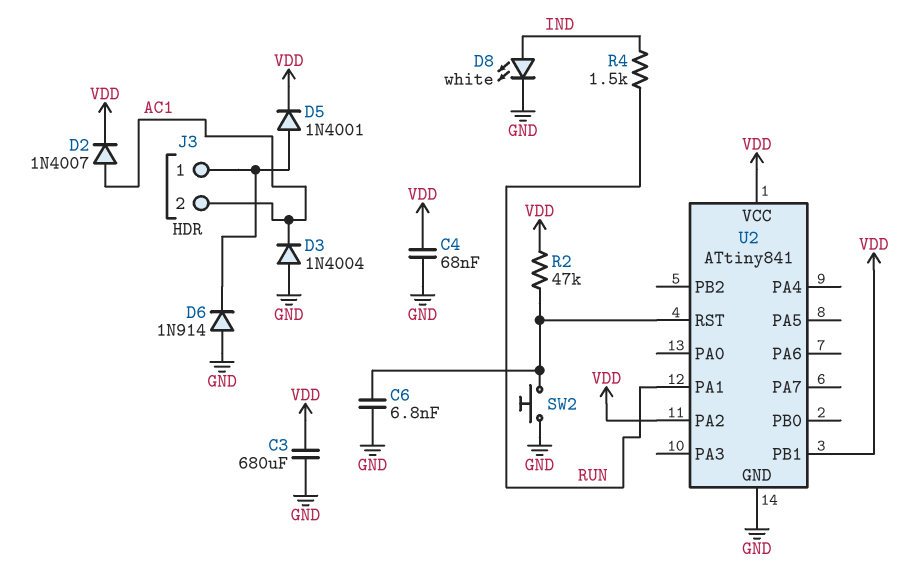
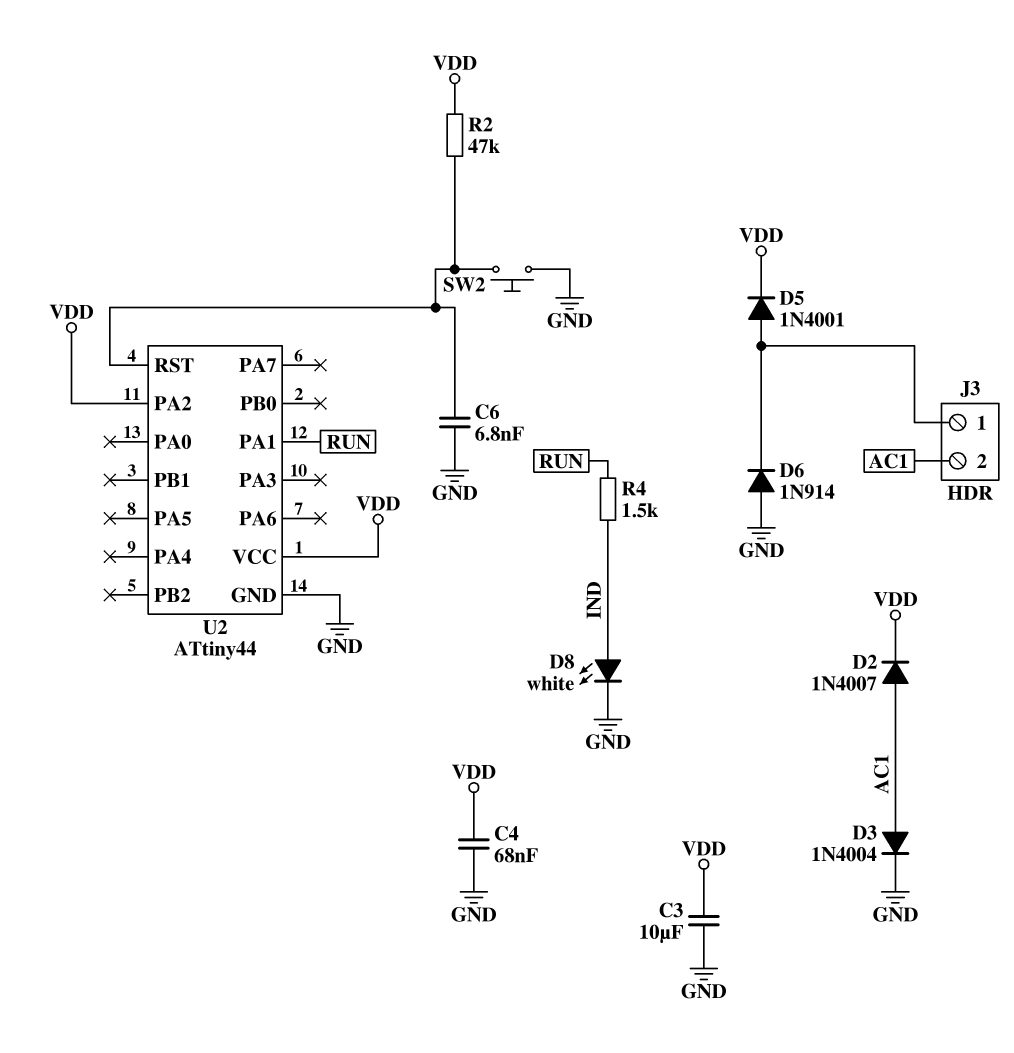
C3: 680uF (GND, VDD) -> 10uF (GND, VDD)
D3: diode 1N4004 (A GND, K AC1) -> diode 1N4004 (A AC1, K GND)
U2: ATtiny841 -> ATtiny44
U2 pin PB1: VDD -> none

